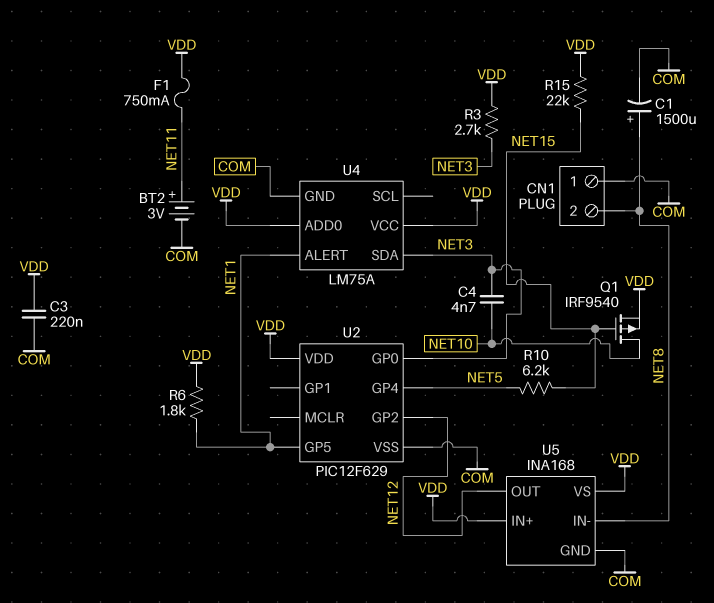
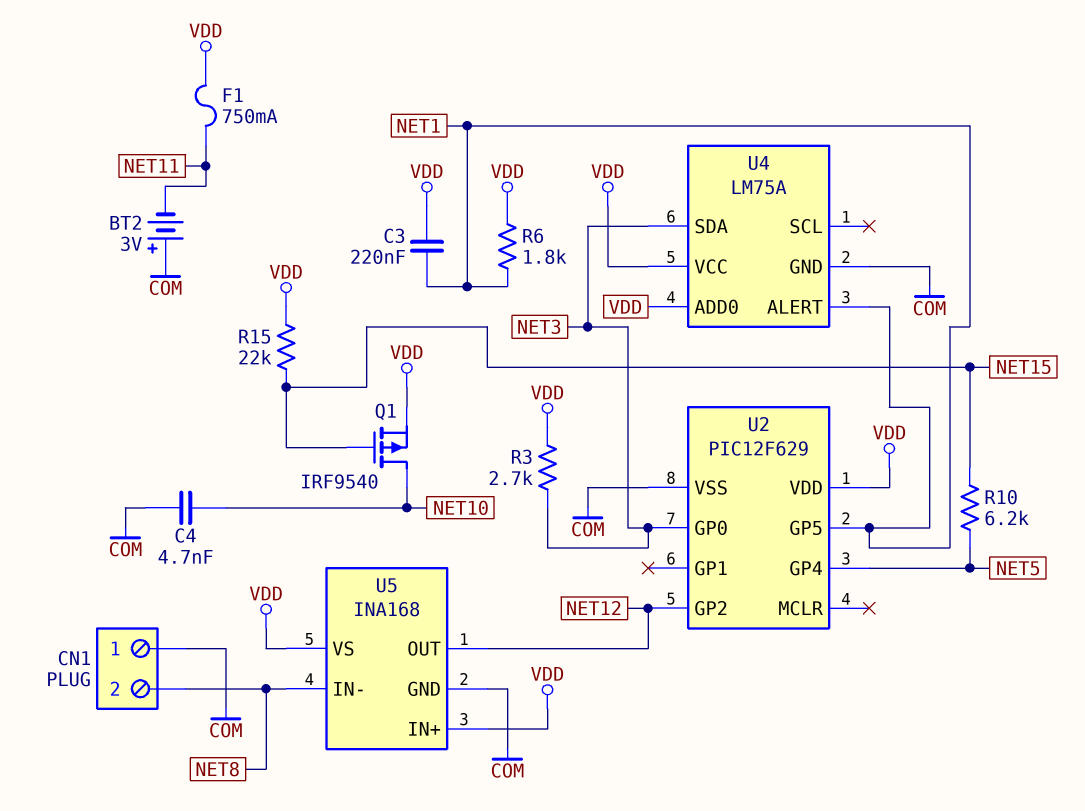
BT2: 3V (plus NET11, minus COM) -> 3V (plus COM, minus NET11)
C1: 1500uF (plus NET8, minus COM) -> none
C3: 220nF (COM, VDD) -> 220nF (NET1, VDD)
C4: 4.7nF (NET3, NET10) -> 4.7nF (COM, NET10)

